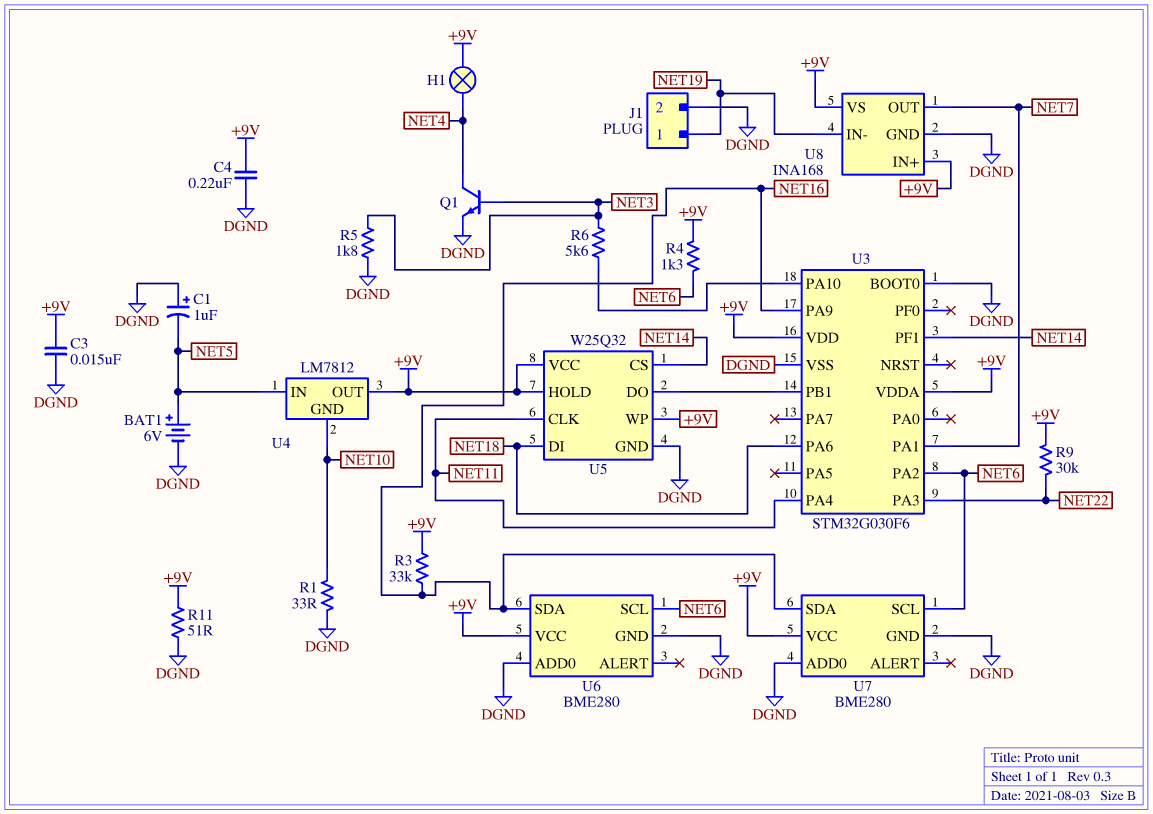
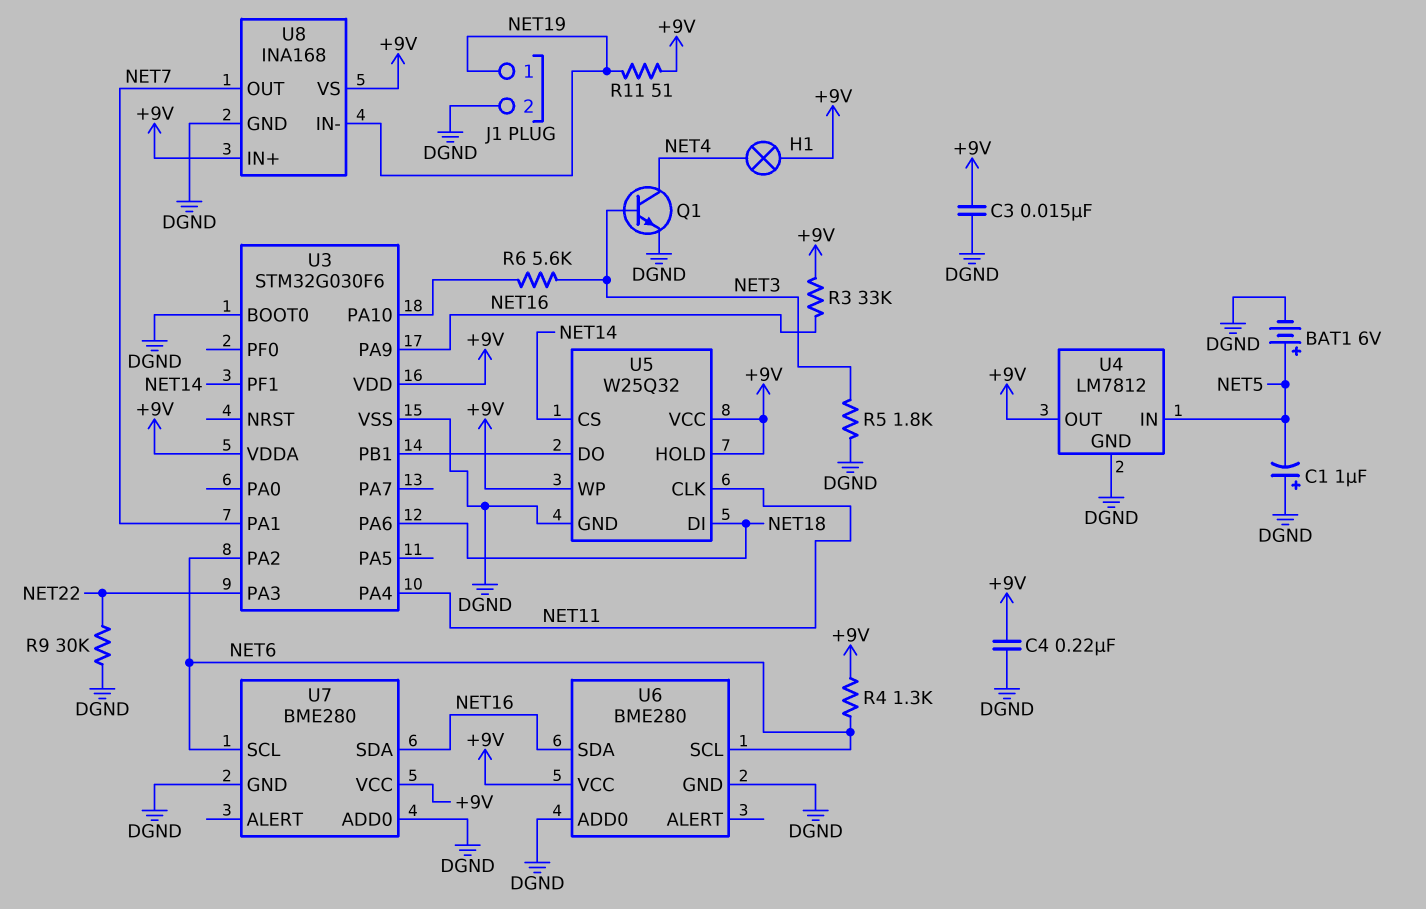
R1: 33 (DGND, NET10) -> none
R9: 30k (+9V, NET22) -> 30k (DGND, NET22)
R11: 51 (+9V, DGND) -> 51 (+9V, NET19)
U4 pin GND: NET10 -> DGND

